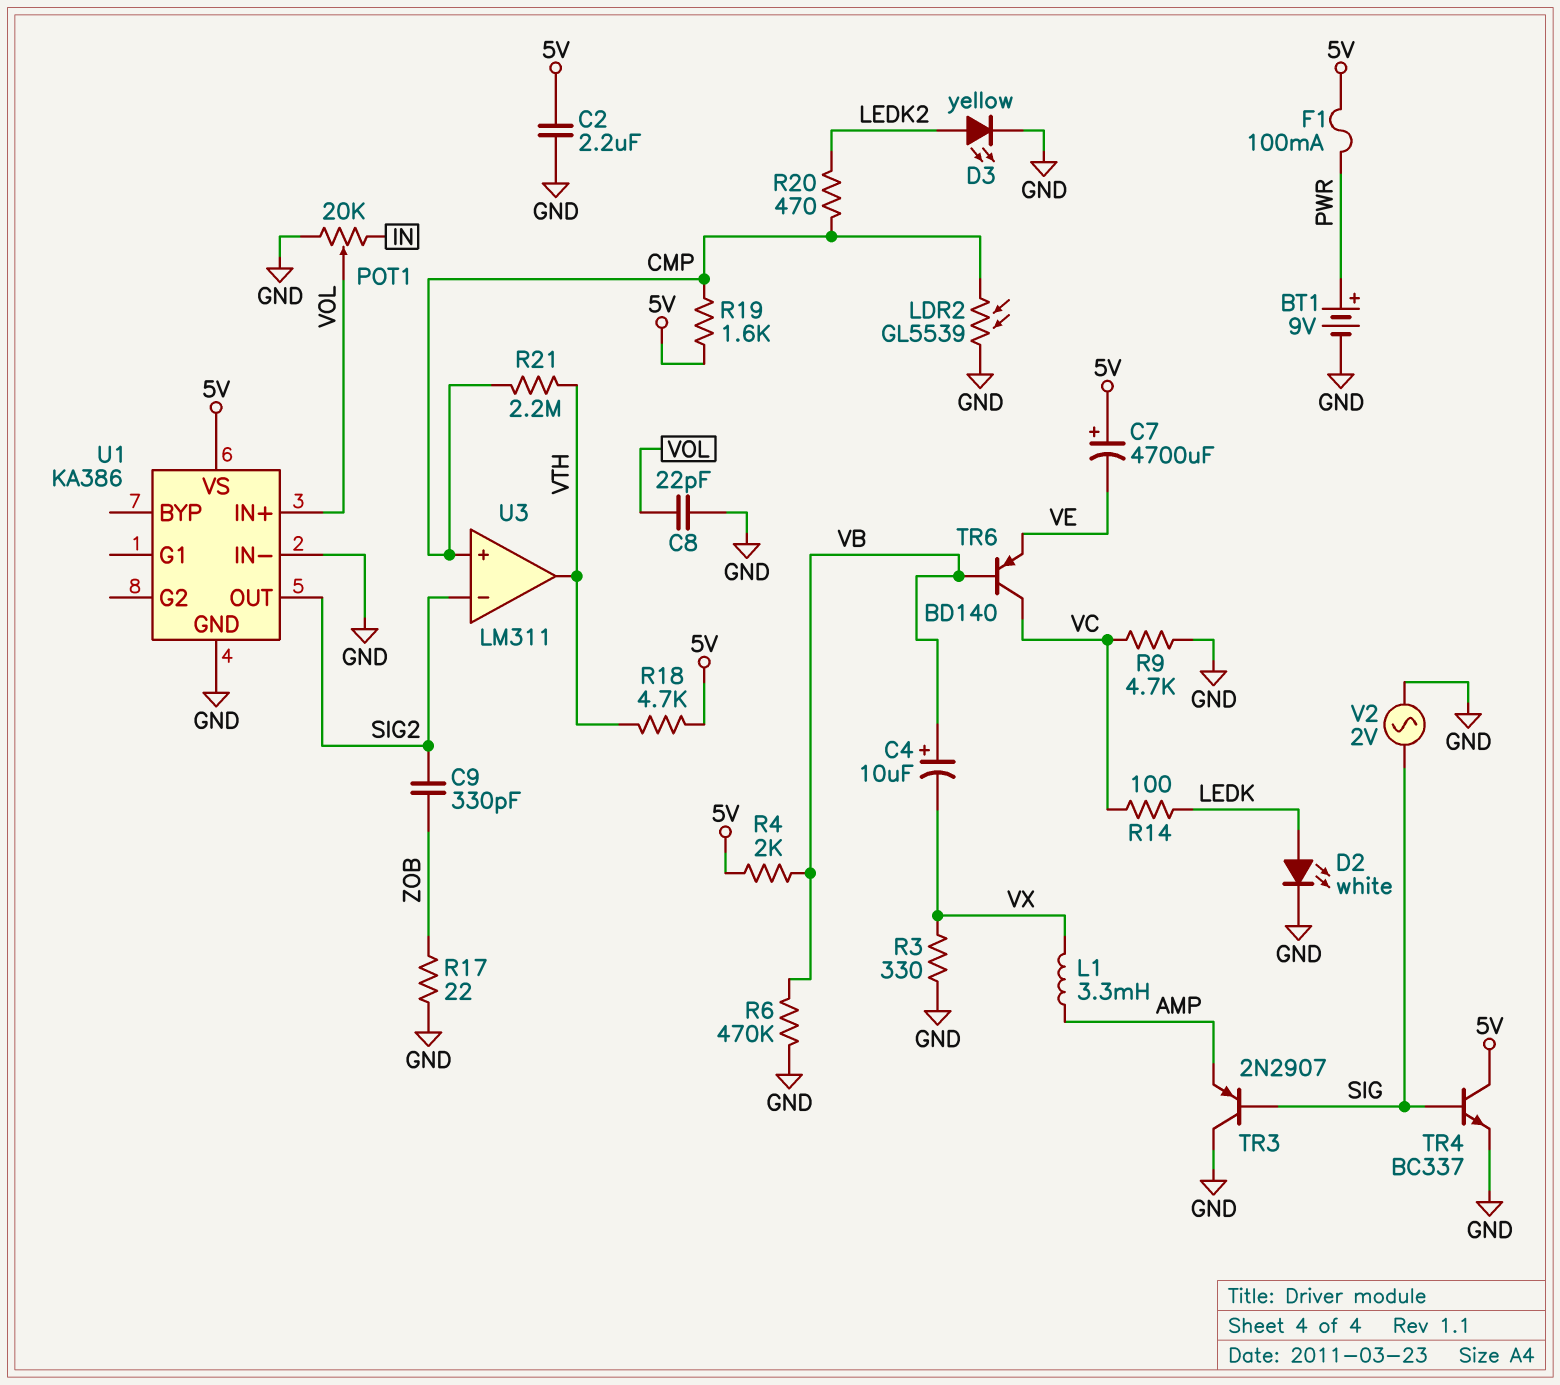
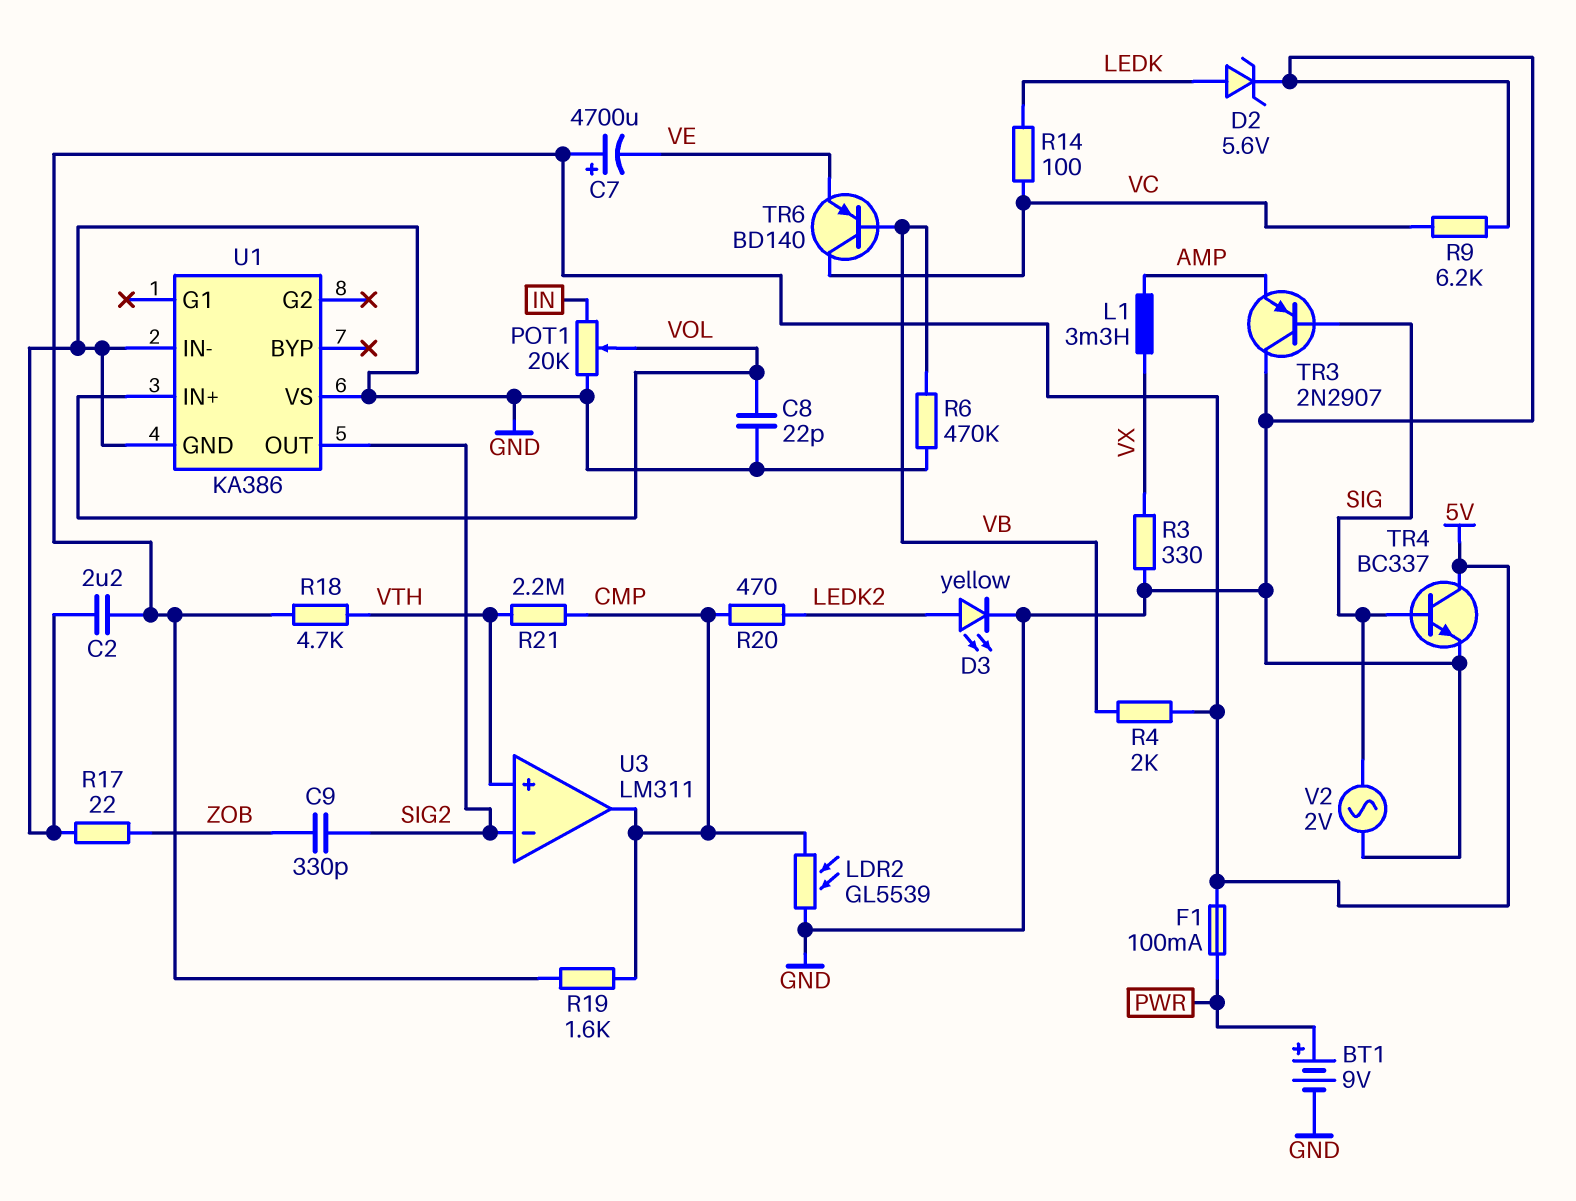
C4: 10uF (plus VB, minus VX) -> none
D2: LED white (A LEDK, K GND) -> zener 5.6V (A LEDK, K GND)
R9: 4.7k (GND, VC) -> 6.2k (GND, VC)
U1 pin VS: 5V -> GND
U3 pin in+: CMP -> VTH
U3 pin out: VTH -> CMP

